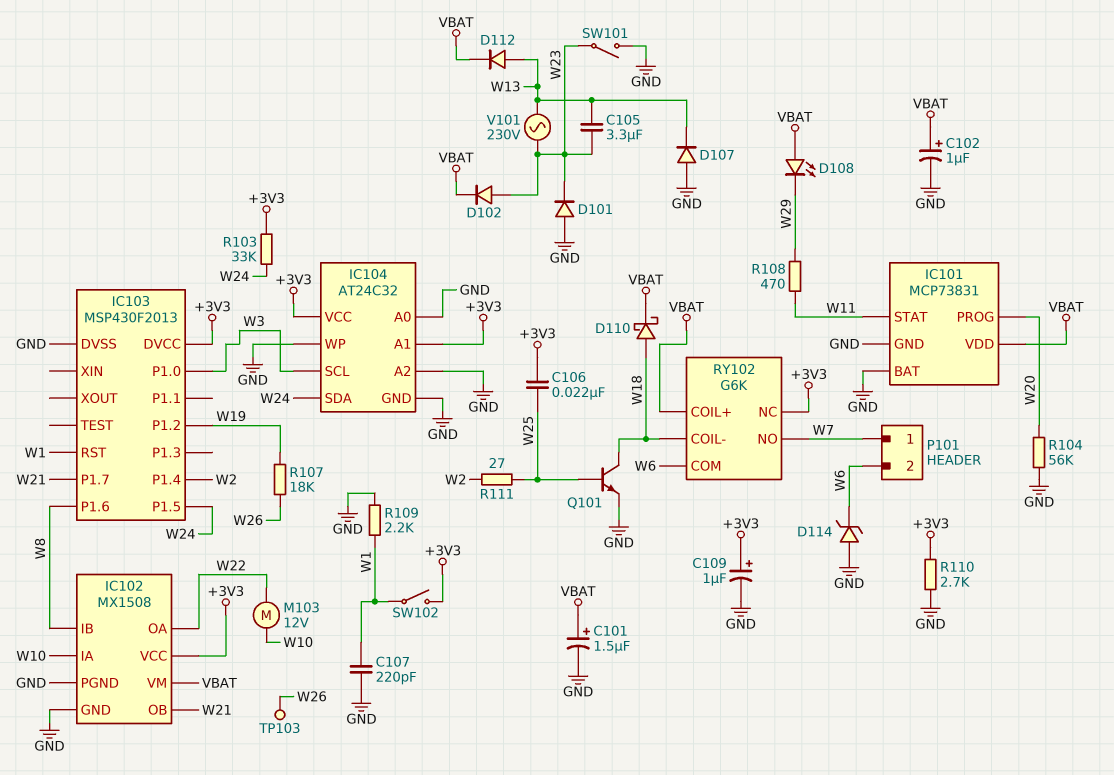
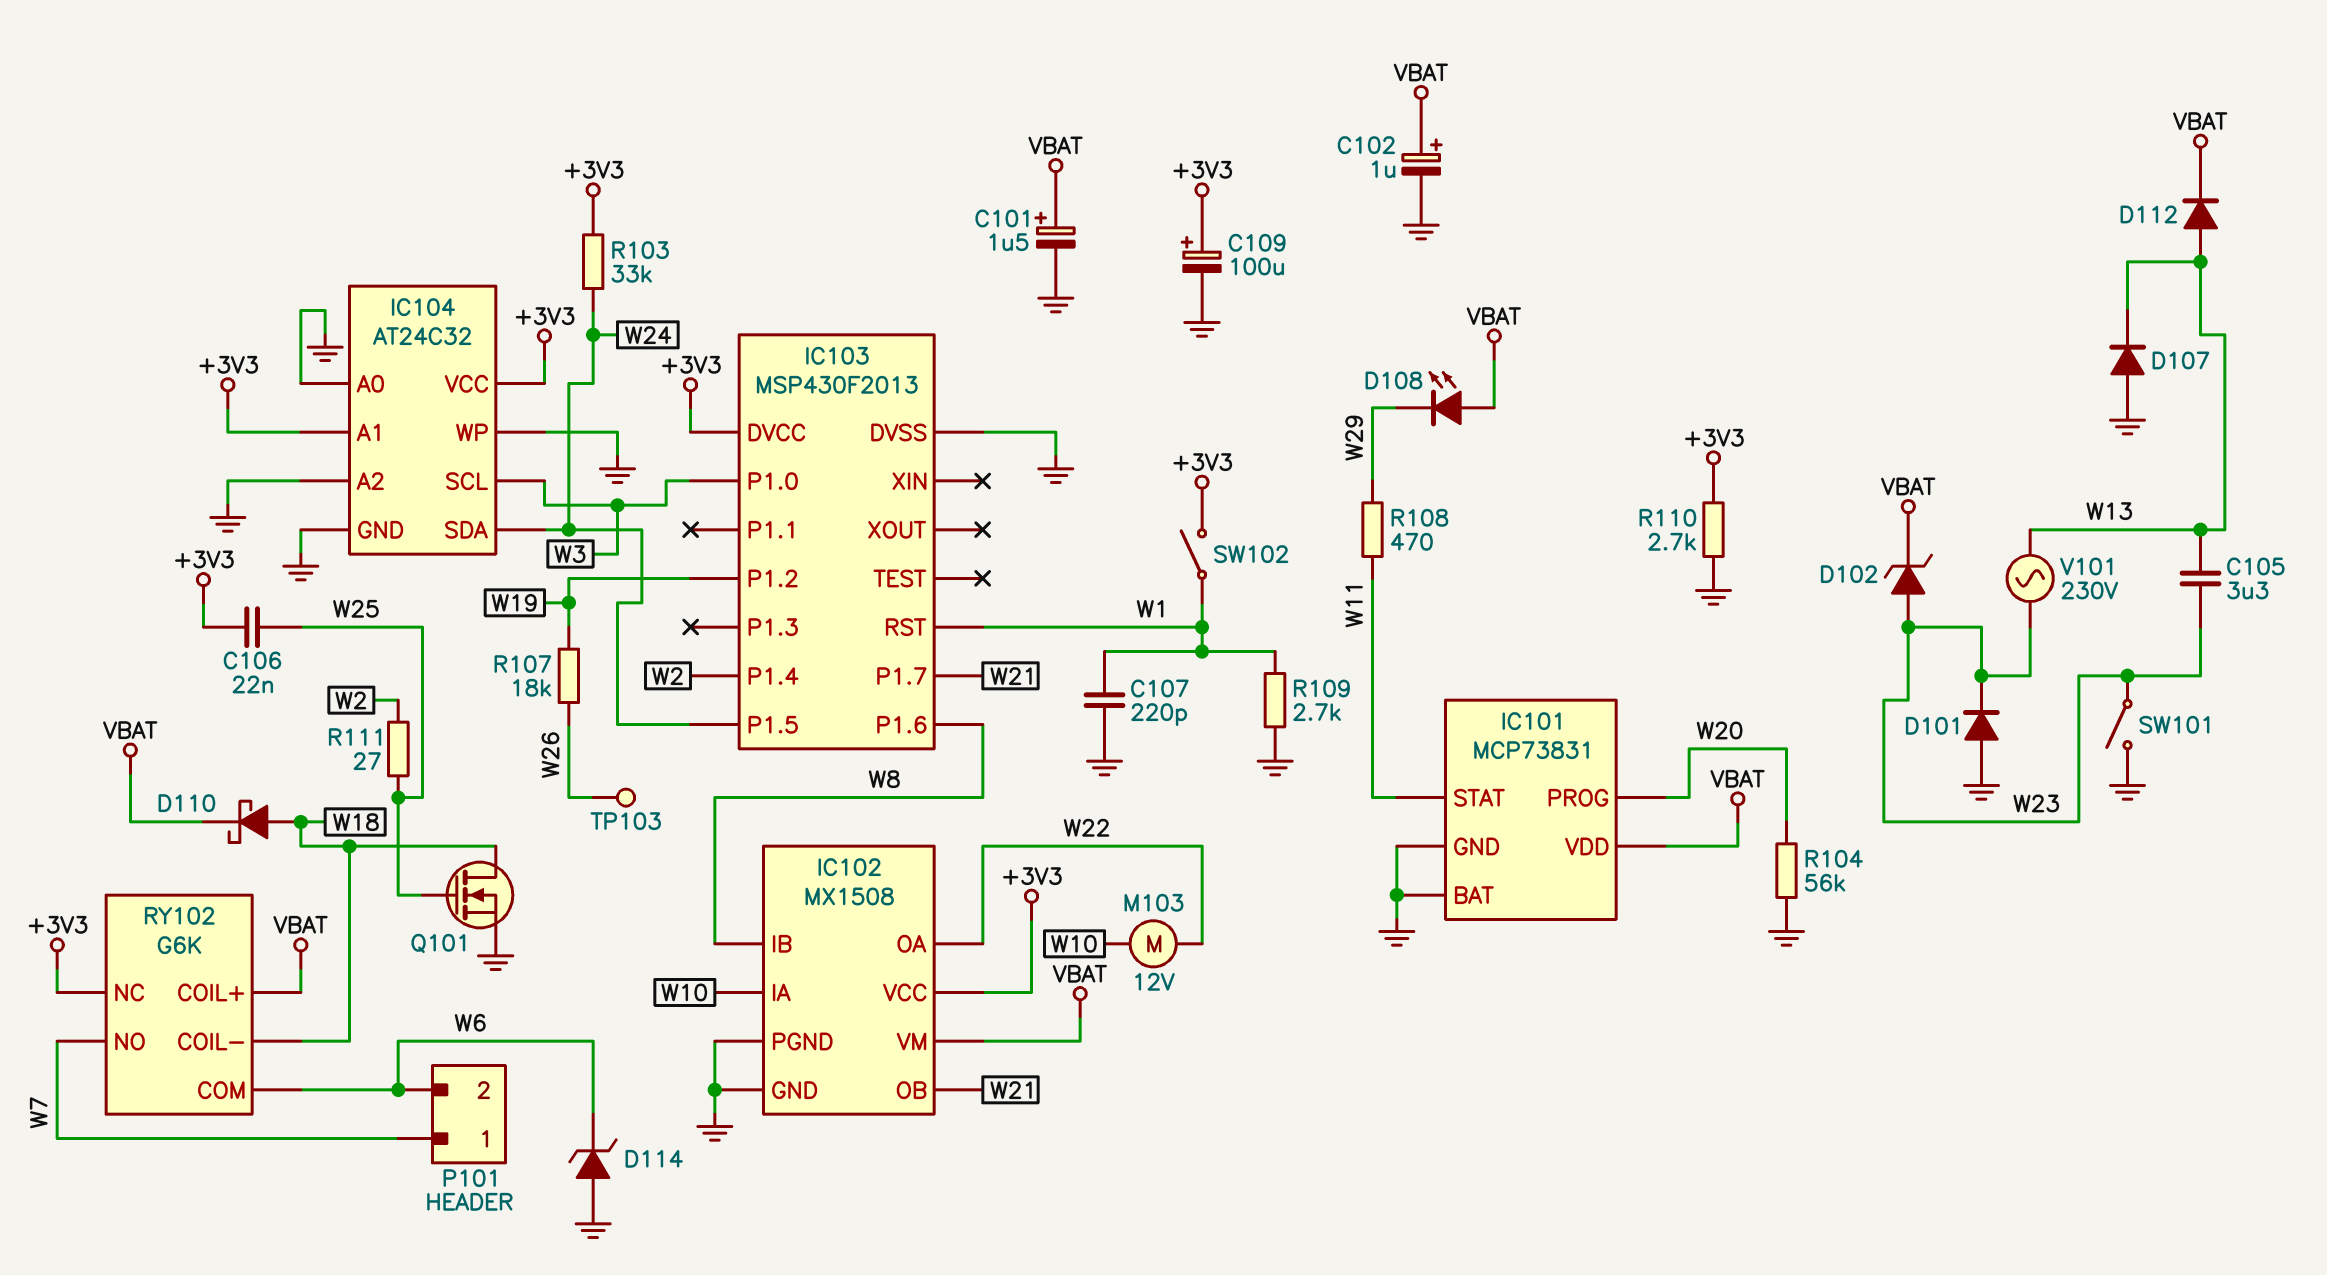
C109: 1uF (plus +3V3, minus GND) -> 100uF (plus +3V3, minus GND)
D102: diode (A W23, K VBAT) -> zener (A W23, K VBAT)
Q101: NPN (B W25, C W18, E GND) -> NMOS (G W25, D W18, S GND)
R109: 2.2k (GND, W1) -> 2.7k (GND, W1)

